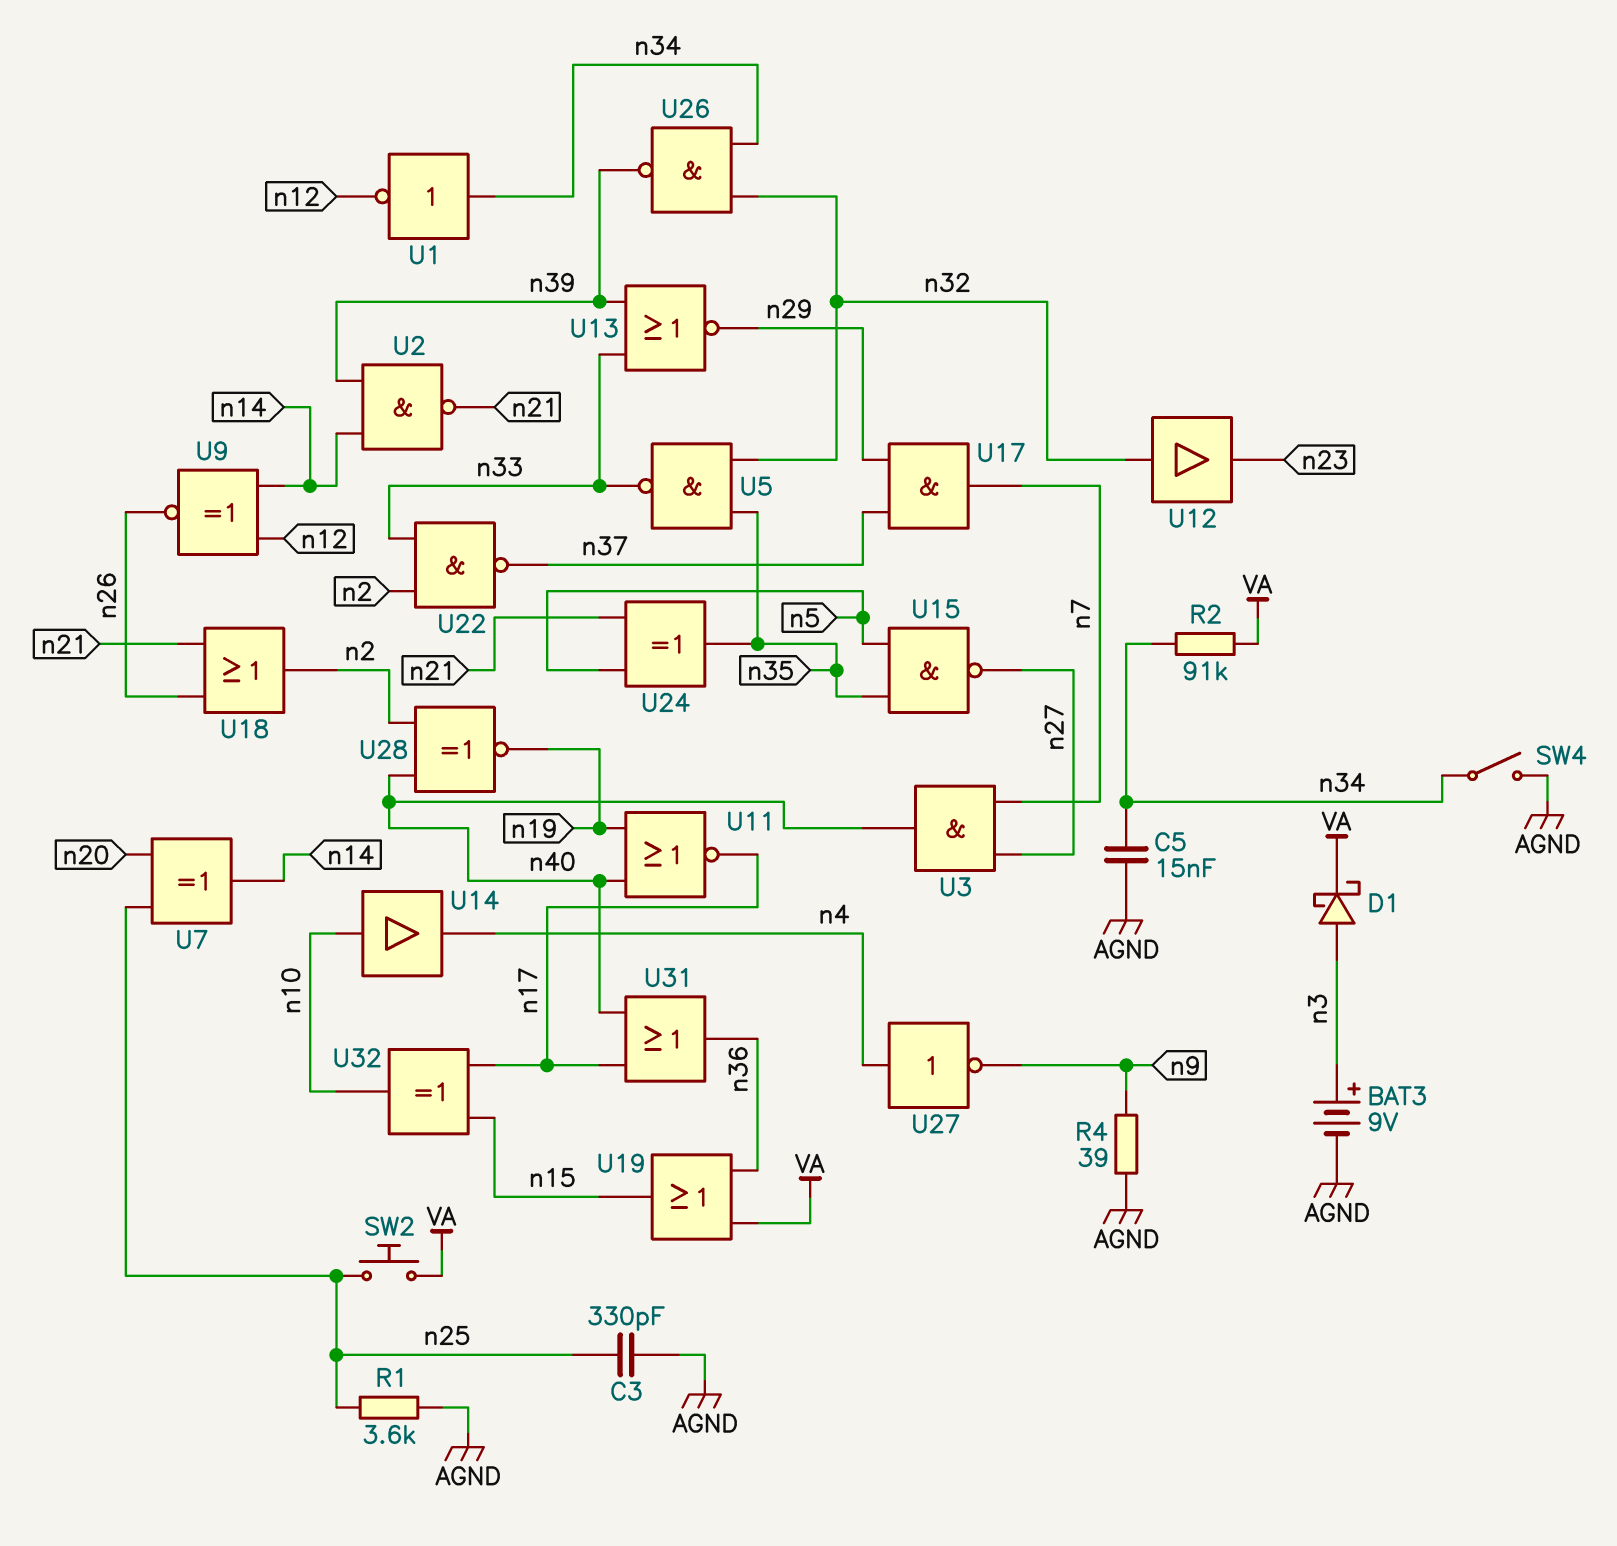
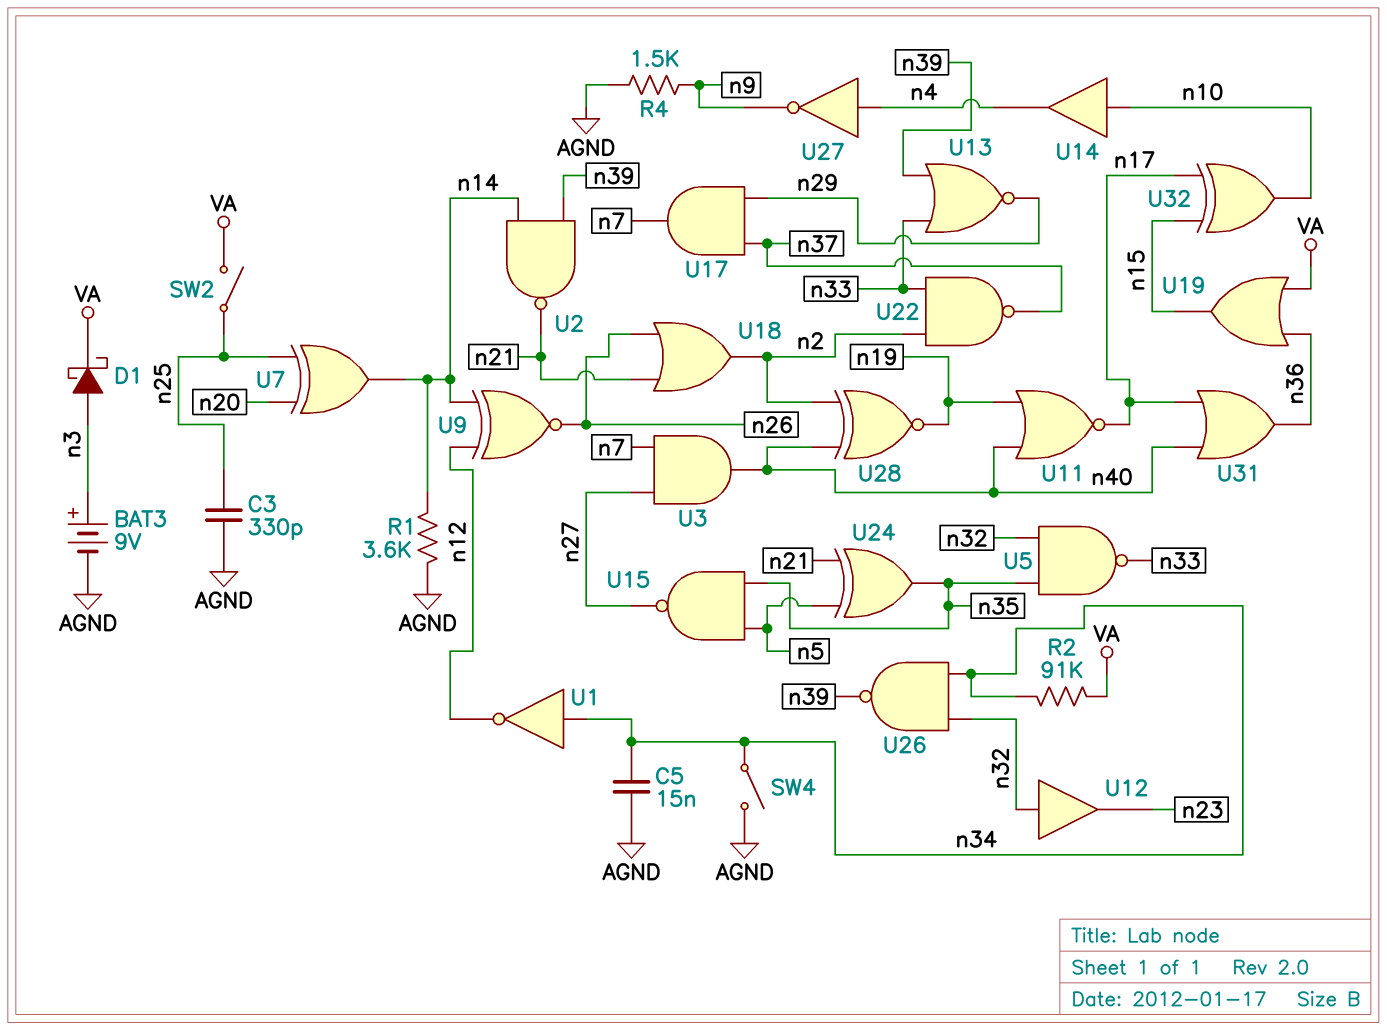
R1: 3.6k (AGND, n25) -> 3.6k (AGND, n14)
R4: 39 (AGND, n9) -> 1.5k (AGND, n9)
SW2: button (VA, n25) -> switch (VA, n25)

